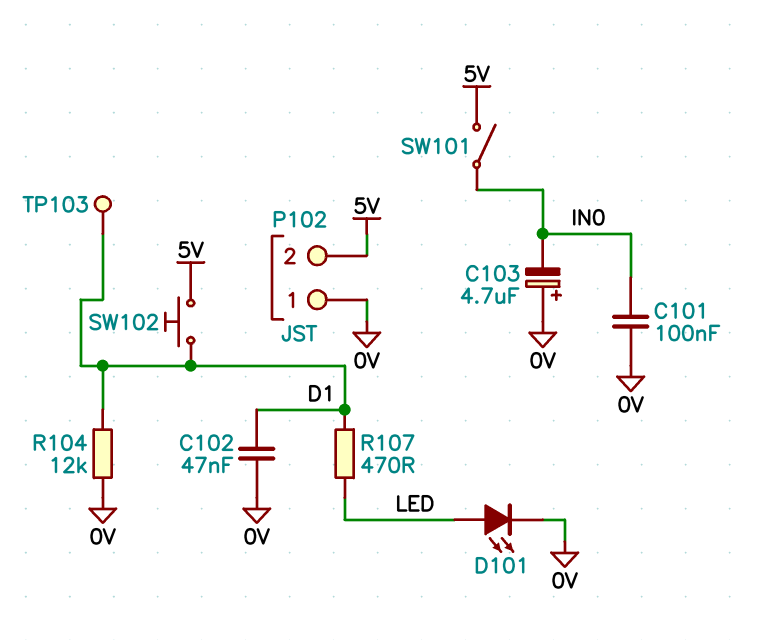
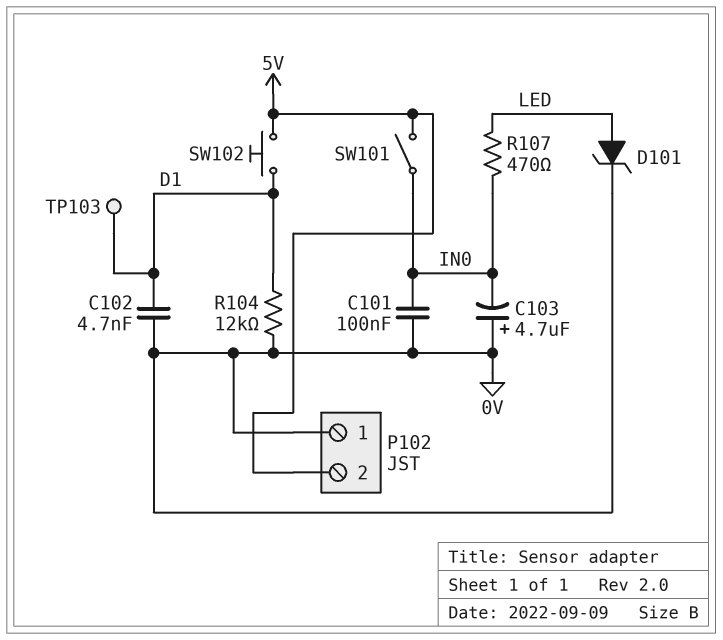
C102: 47nF (0V, D1) -> 4.7nF (0V, D1)
D101: LED (A LED, K 0V) -> zener (A LED, K 0V)
R107: 470 (D1, LED) -> 470 (IN0, LED)

